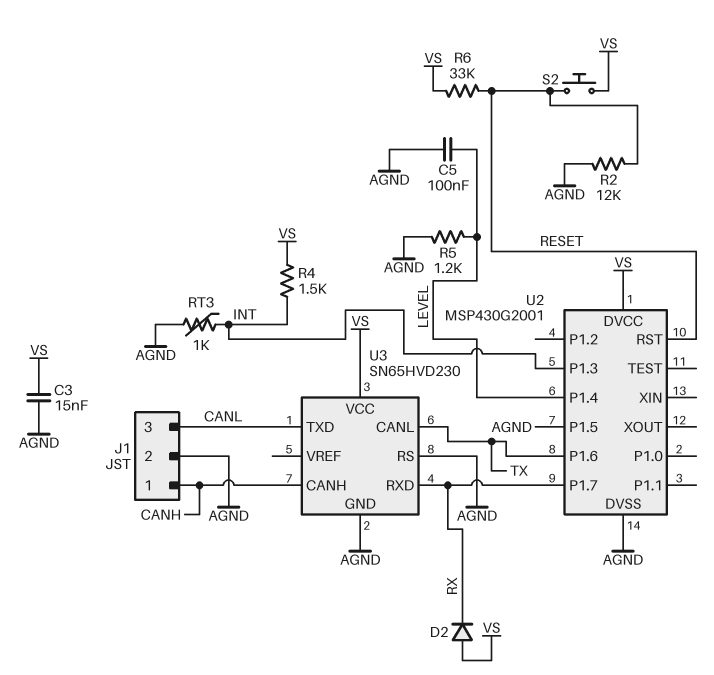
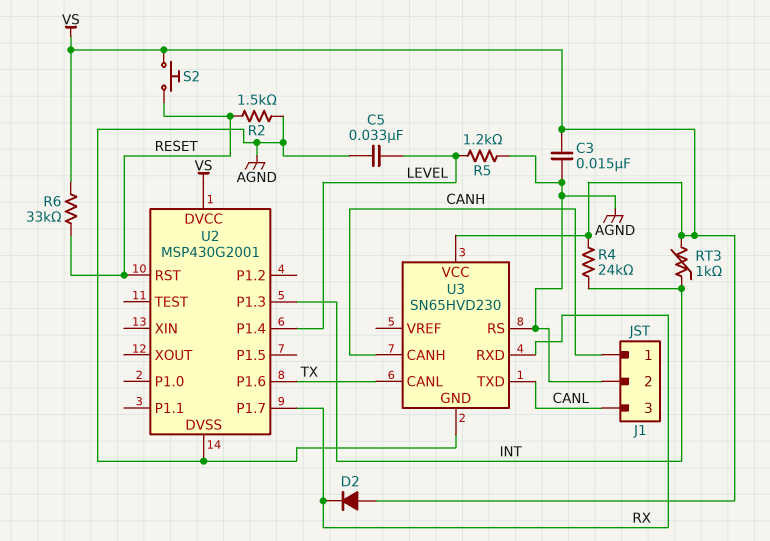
C5: 100nF (AGND, LEVEL) -> 33nF (AGND, LEVEL)
R2: 12k (AGND, RESET) -> 1.5k (AGND, RESET)
R4: 1.5k (INT, VS) -> 24k (INT, VS)
RT3: 1k (AGND, INT) -> 1k (INT, VS)
U2 pin P1.5: AGND -> none

